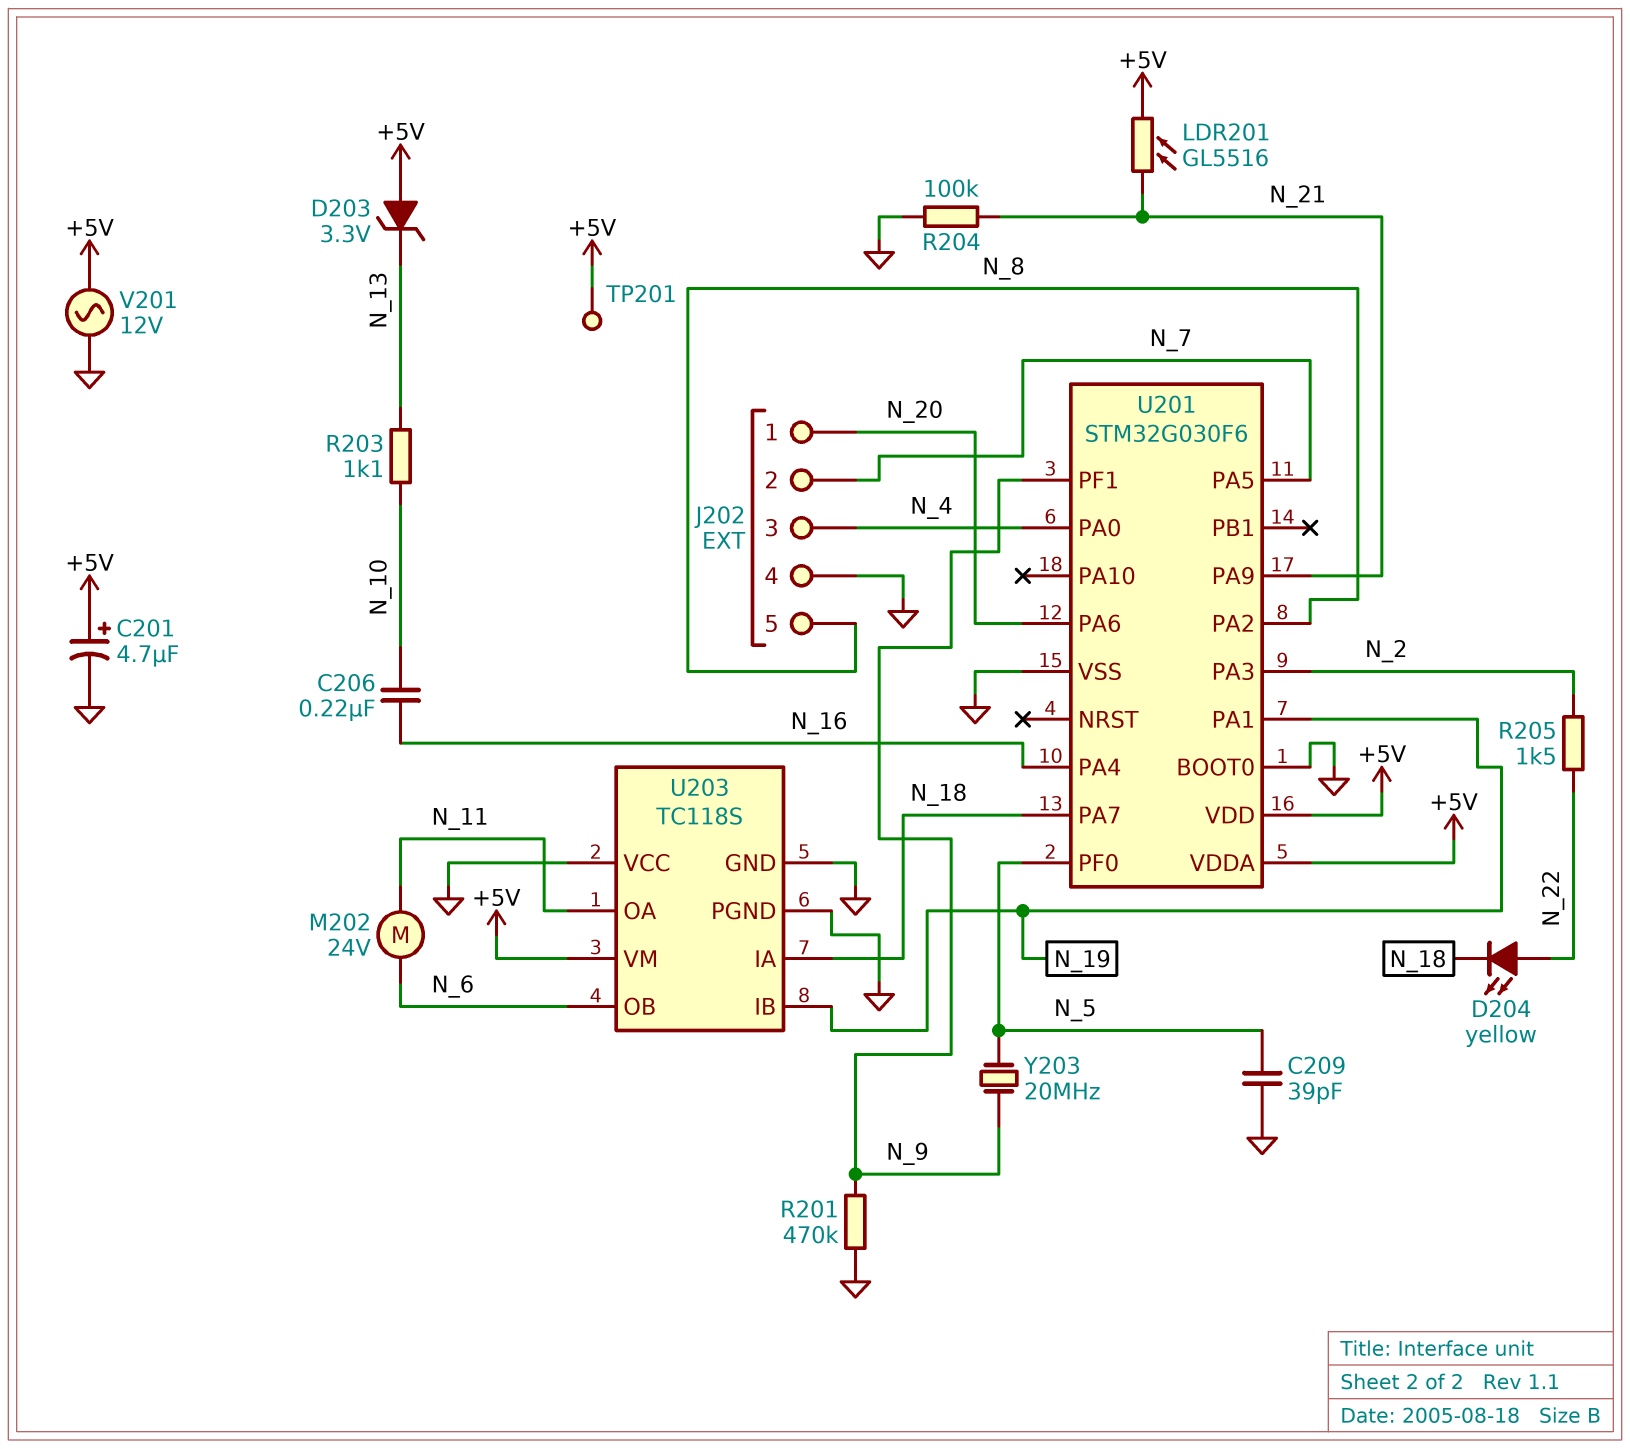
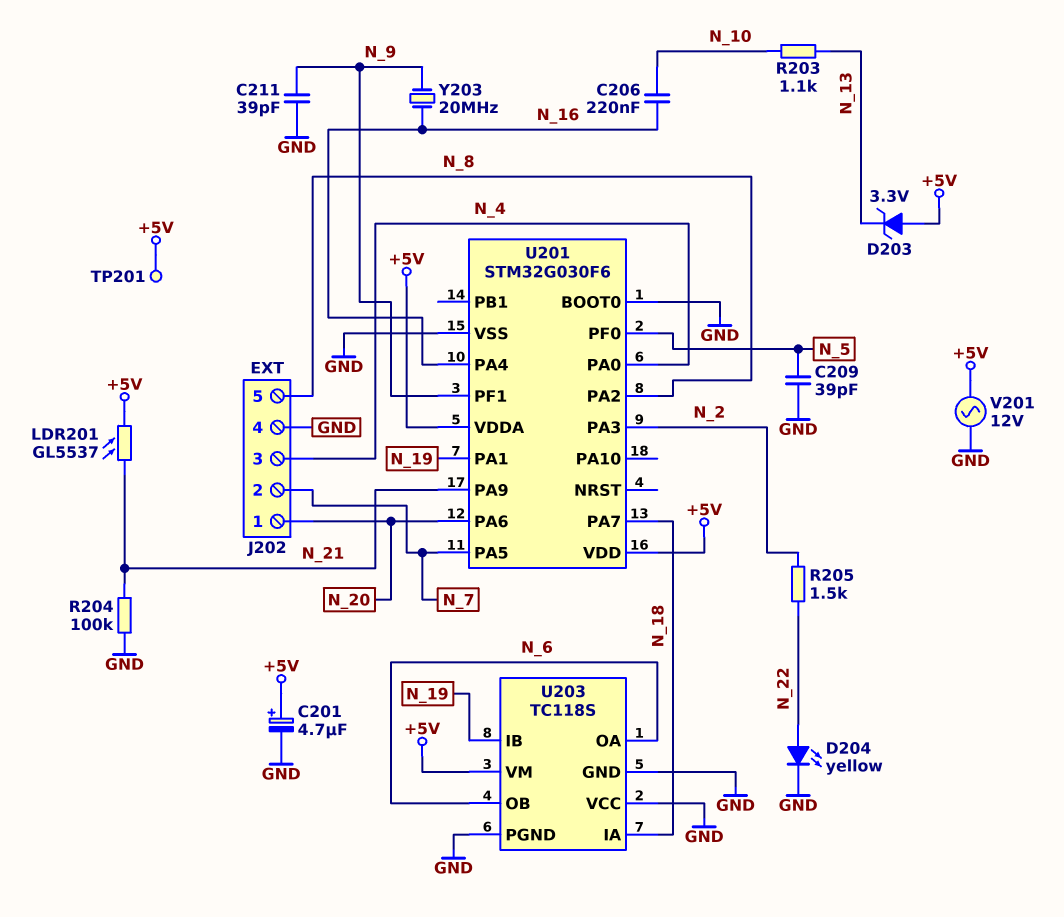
C211: none -> 39pF (GND, N_9)
D204: LED yellow (A N_22, K N_18) -> LED yellow (A N_22, K GND)
LDR201: GL5516 (+5V, N_21) -> GL5537 (+5V, N_21)
M202: motor 24V (N_6, N_11) -> none
R201: 470k (GND, N_9) -> none
U203 pin OA: N_11 -> N_6
Y203: 20MHz (N_5, N_9) -> 20MHz (N_9, N_16)

